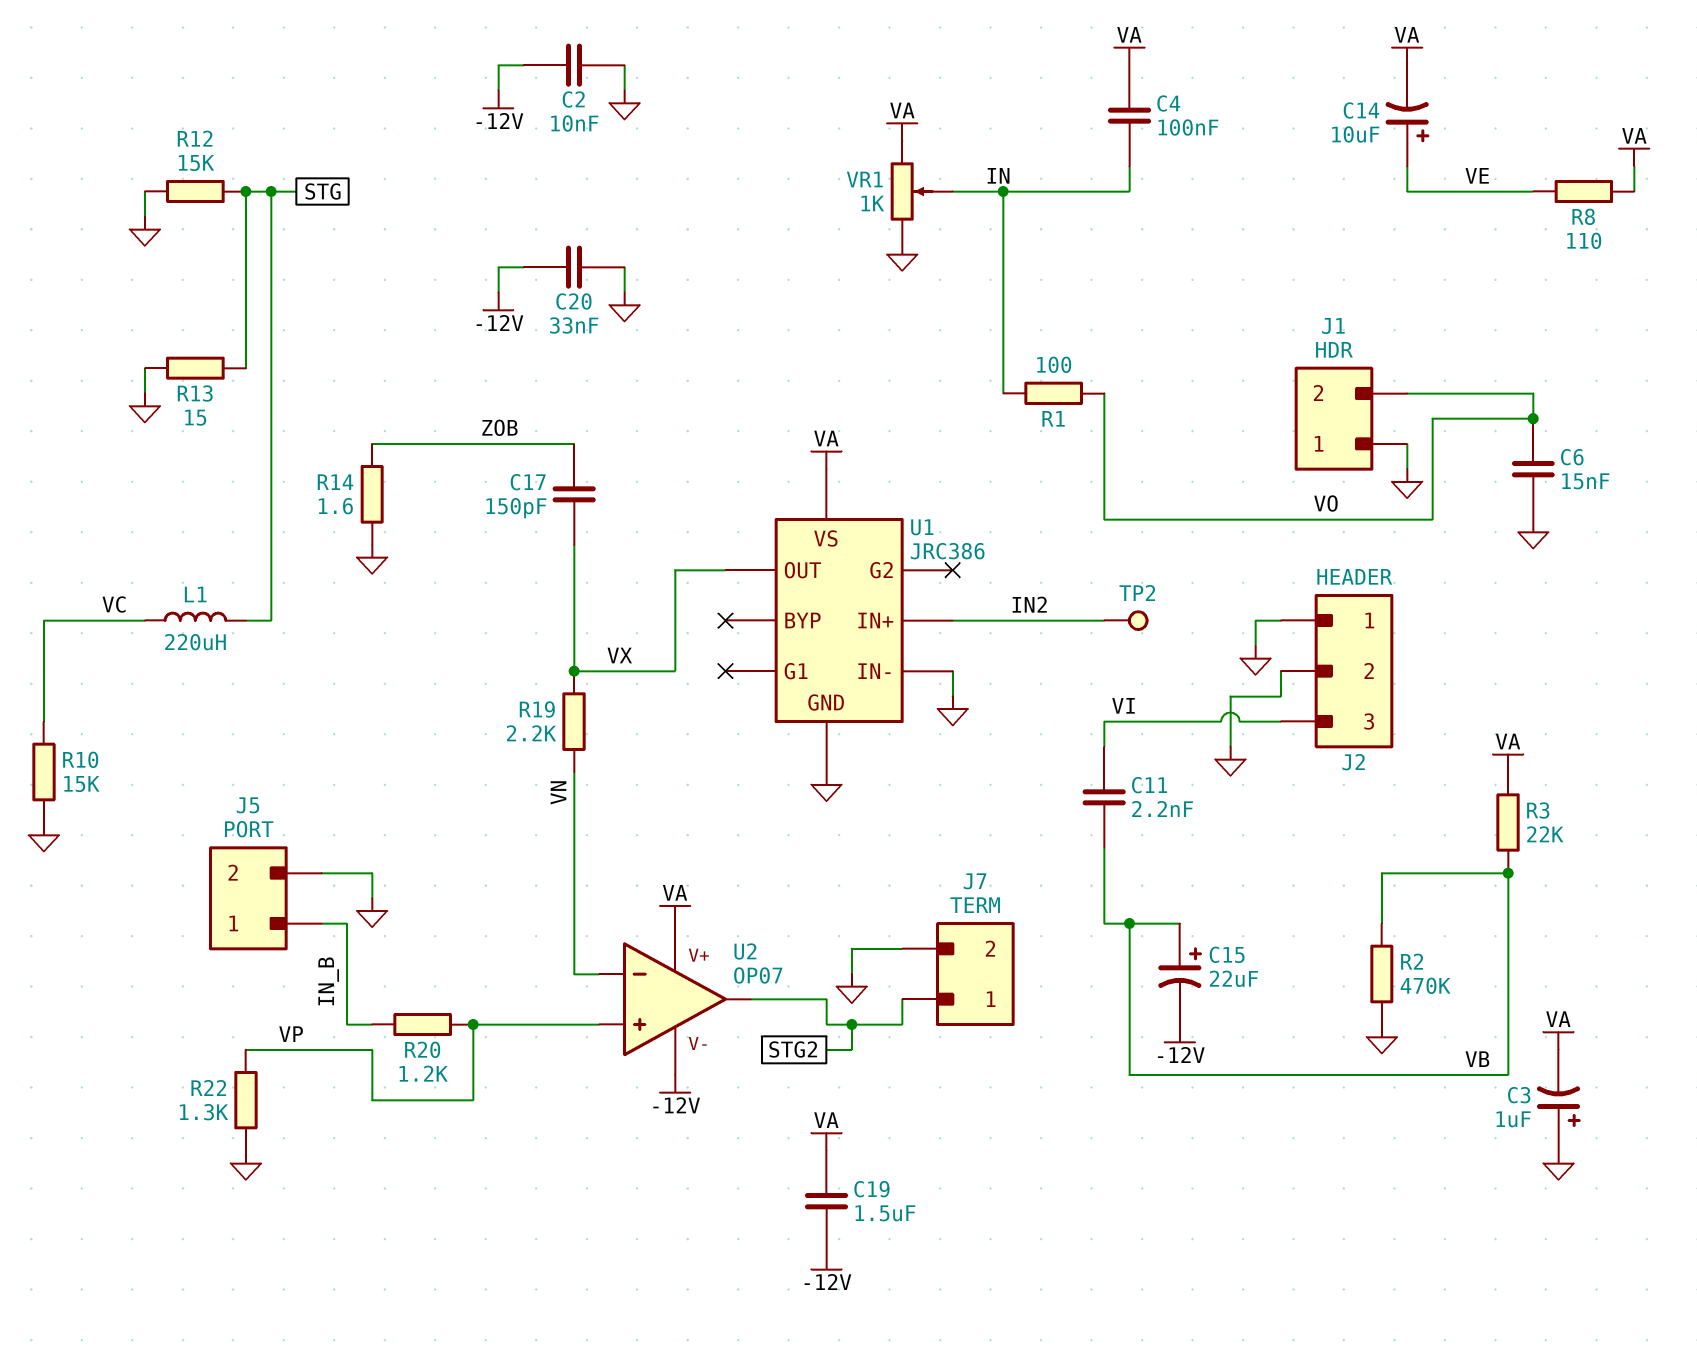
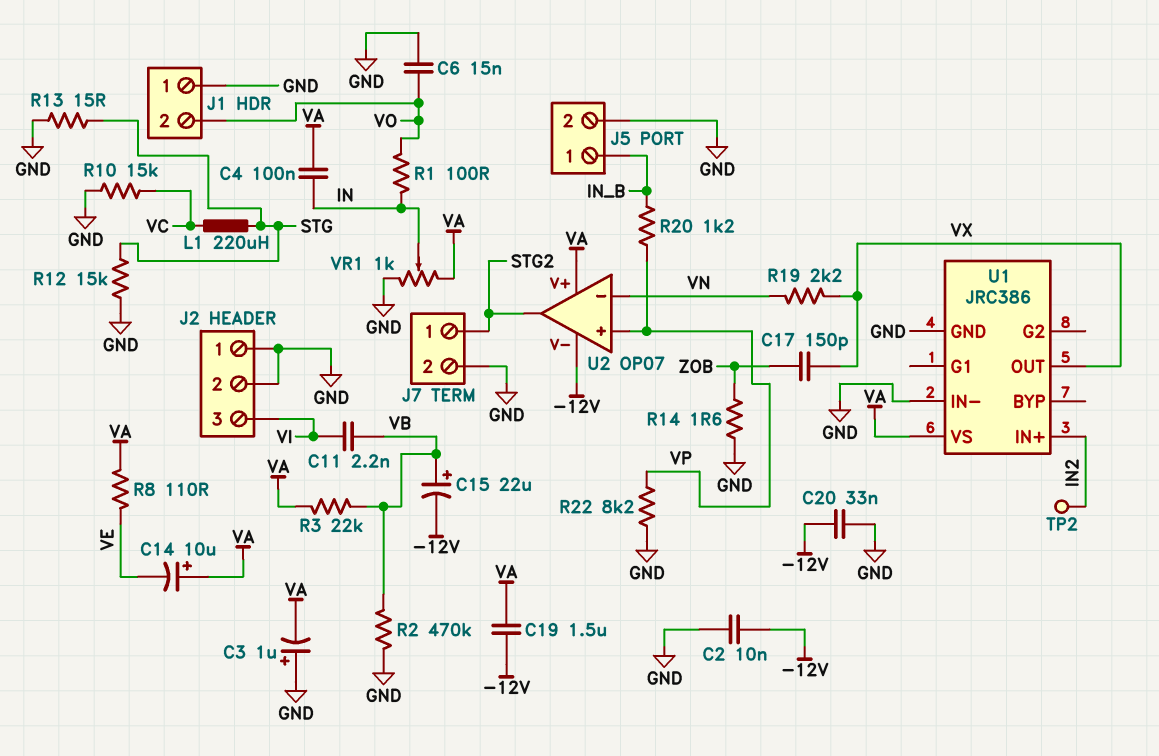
C14: 10uF (plus VE, minus VA) -> 10uF (plus VA, minus VE)
R22: 1.3k (GND, VP) -> 8.2k (GND, VP)

